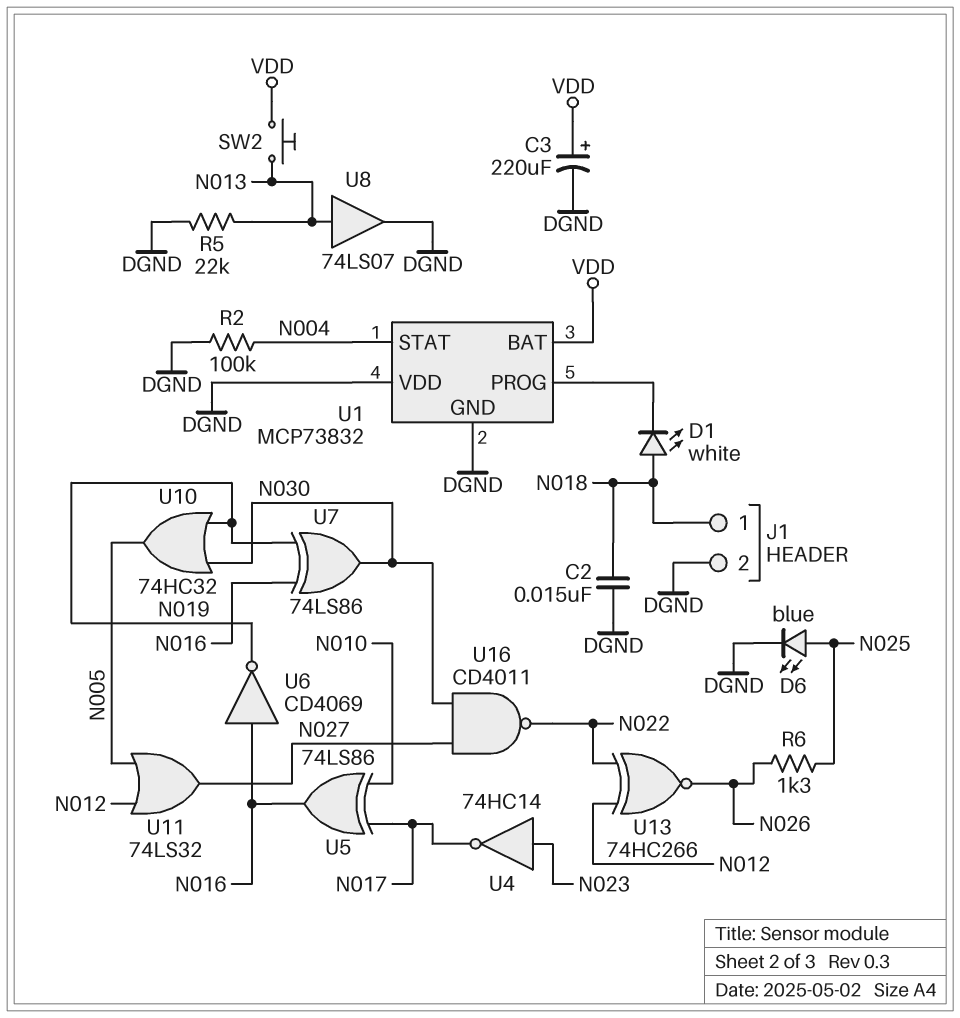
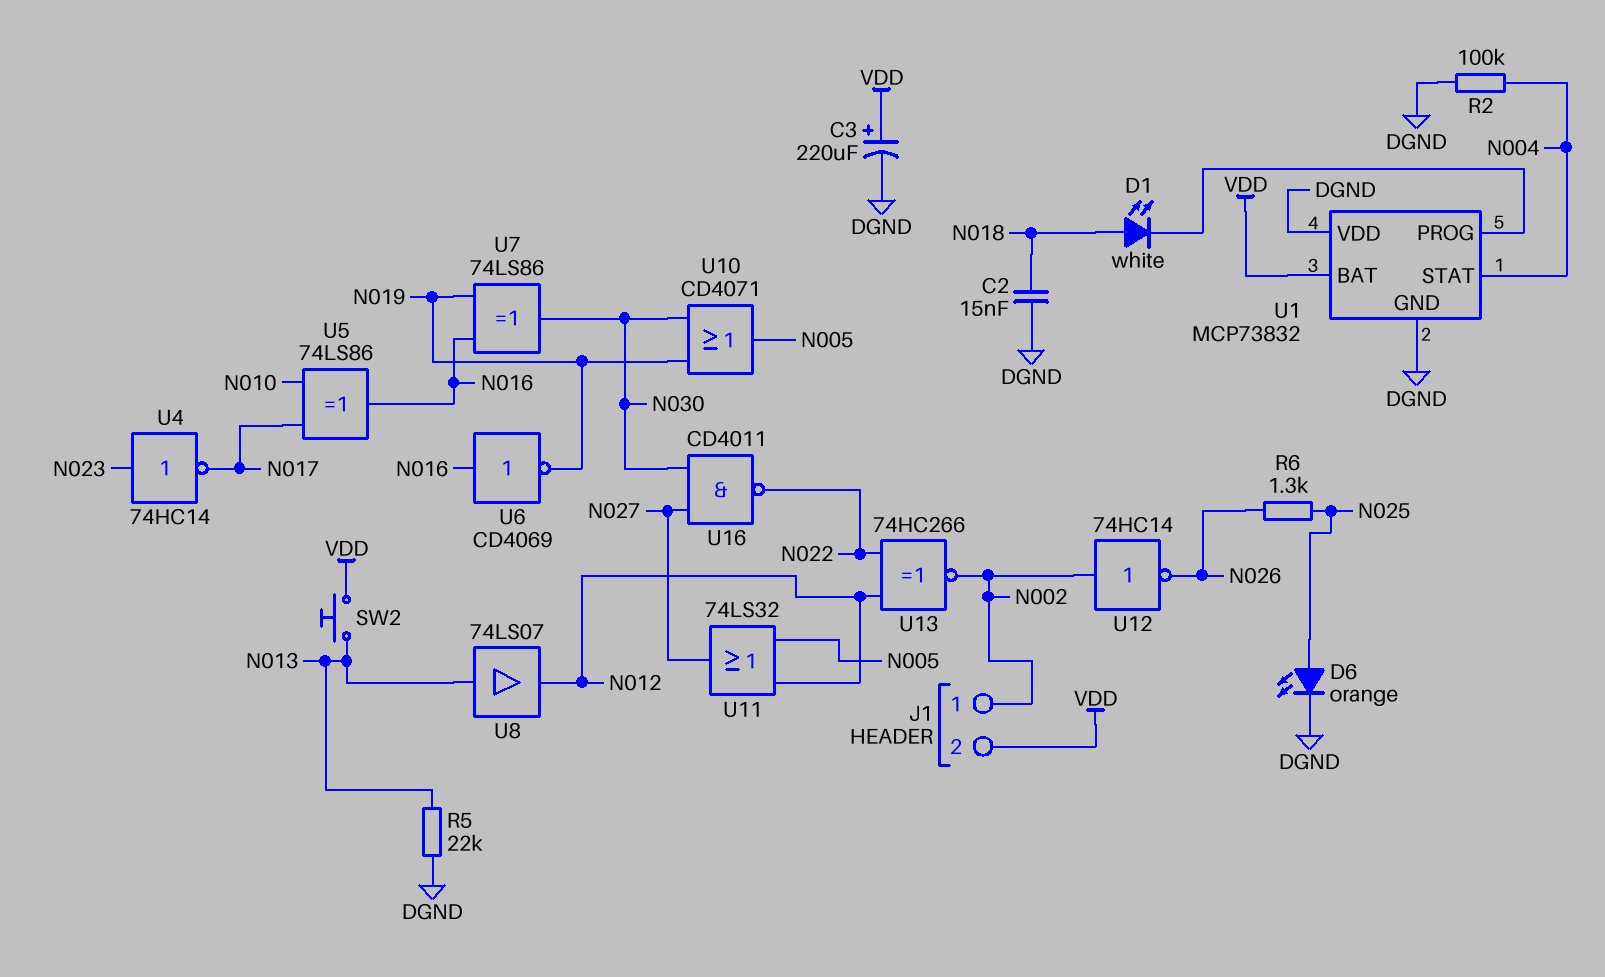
D6: LED blue (A N025, K DGND) -> LED orange (A N025, K DGND)
J1 pin 1: N018 -> N002
J1 pin 2: DGND -> VDD
U8: buffer 74LS07 (in N013, out DGND) -> buffer 74LS07 (in N013, out N012)
U10: OR 74HC32 (in N019, in N030, out N005) -> OR CD4071 (in N019, in N030, out N005)
U12: none -> NOT 74HC14 (in N002, out N026)
U13: XNOR 74HC266 (in N012, in N022, out N026) -> XNOR 74HC266 (in N012, in N022, out N002)

